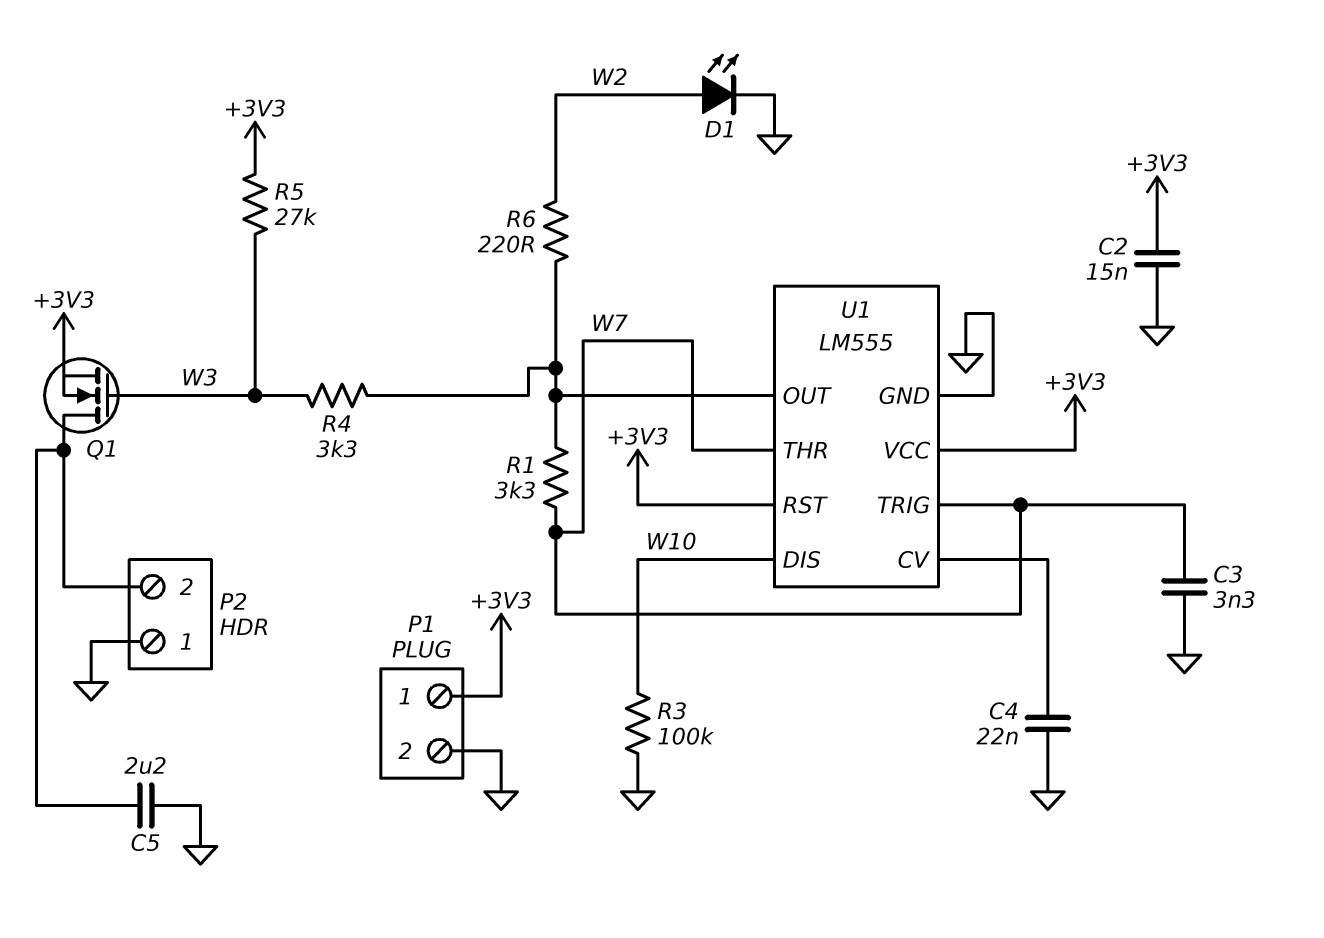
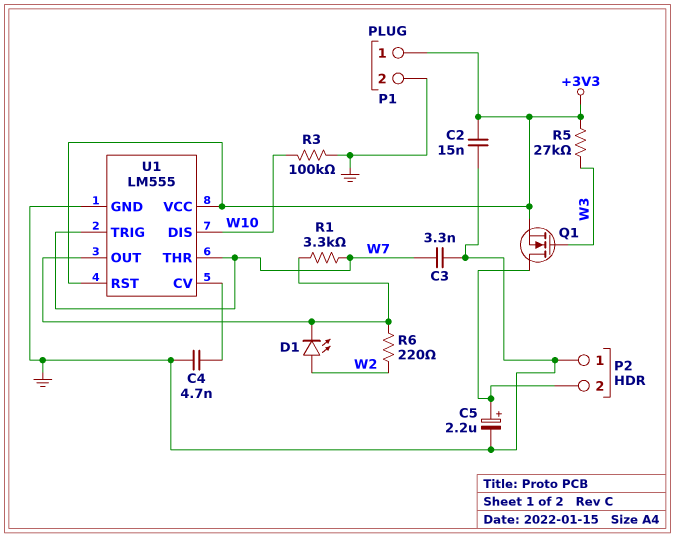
C4: 22nF (GND, U1/CV) -> 4.7nF (GND, U1/CV)
C5: 2.2uF (GND, P2/2) -> 2.2uF (plus P2/2, minus GND)
D1: LED (A W2, K GND) -> LED (A W2, K U1/OUT)
R4: 3.3k (U1/OUT, W3) -> none

